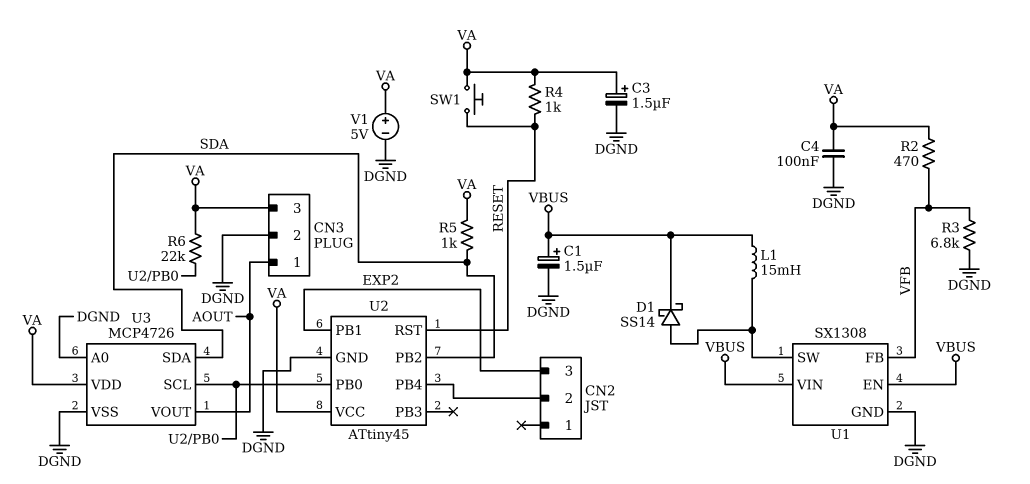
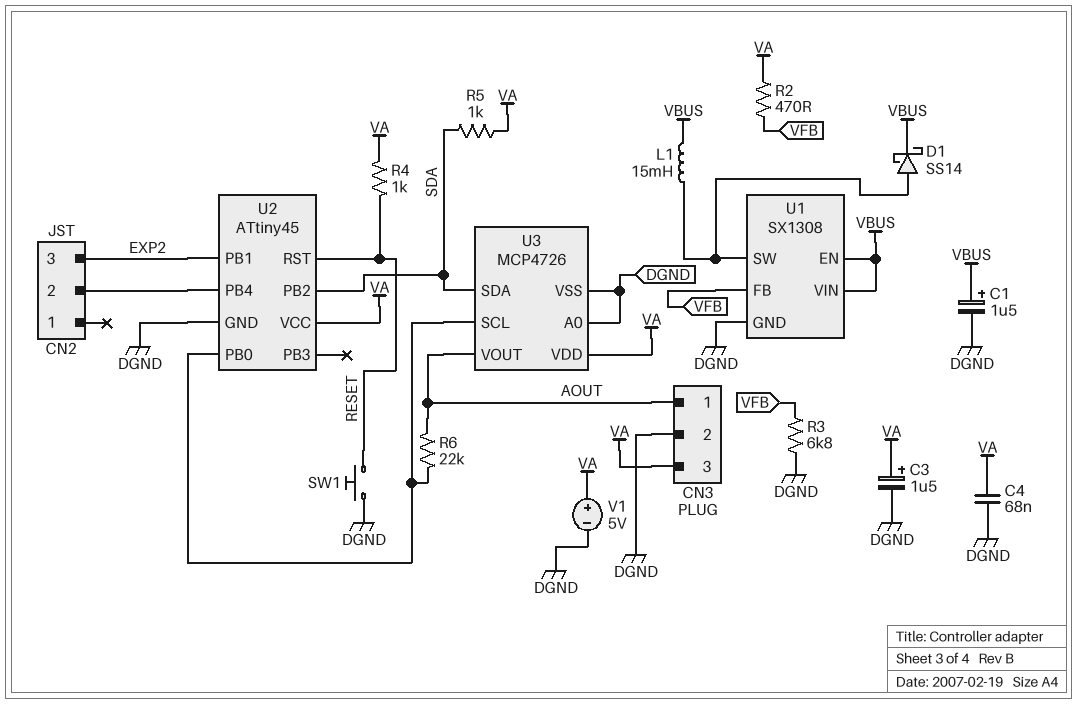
C4: 100nF (DGND, VA) -> 68nF (DGND, VA)
R6: 22k (U2/PB0, VA) -> 22k (AOUT, U2/PB0)
SW1: button (RESET, VA) -> button (DGND, RESET)

